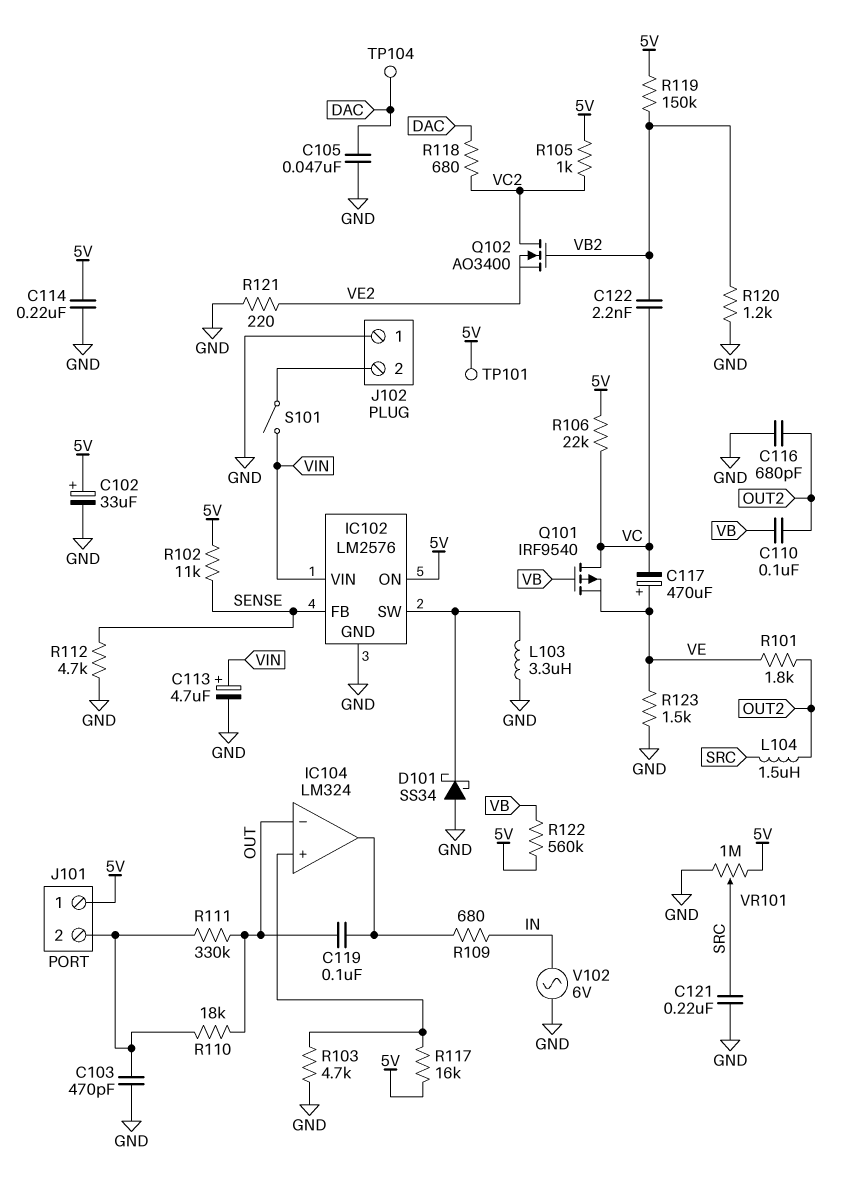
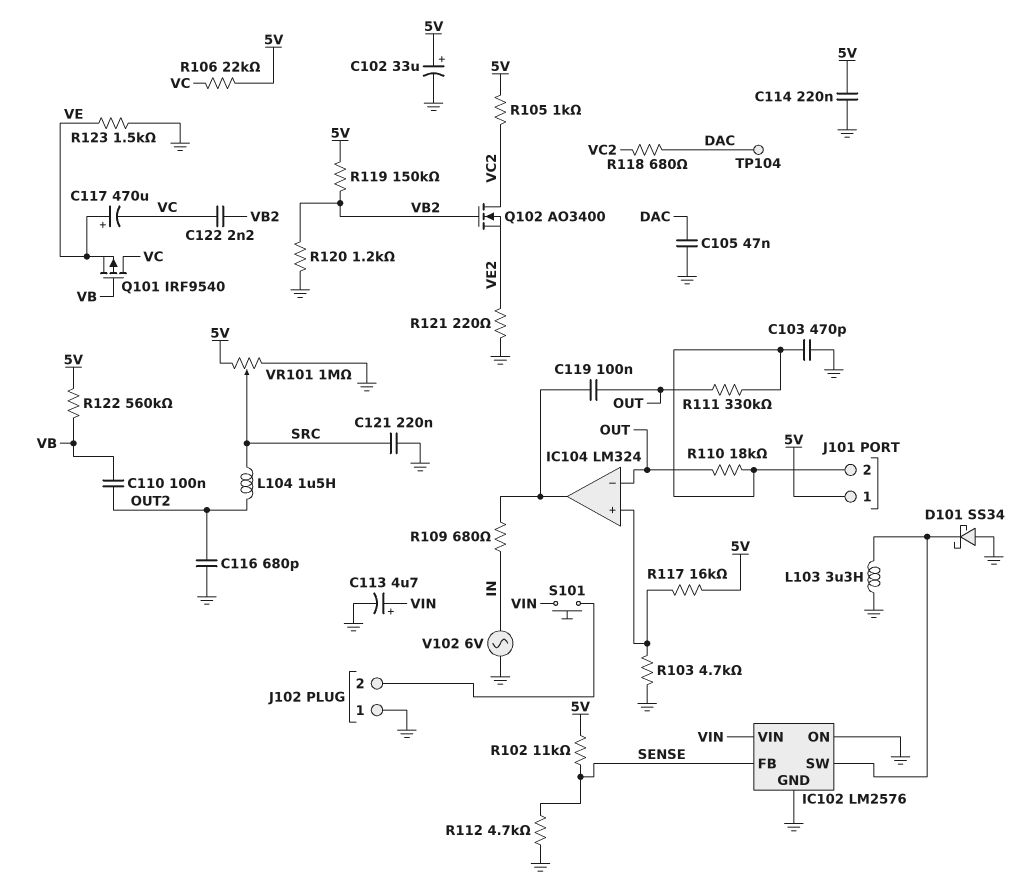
IC102 pin ON: 5V -> GND
R101: 1.8k (OUT2, VE) -> none
S101: switch (J102/2, VIN) -> button (J102/2, VIN)
TP101: test point (5V) -> none

